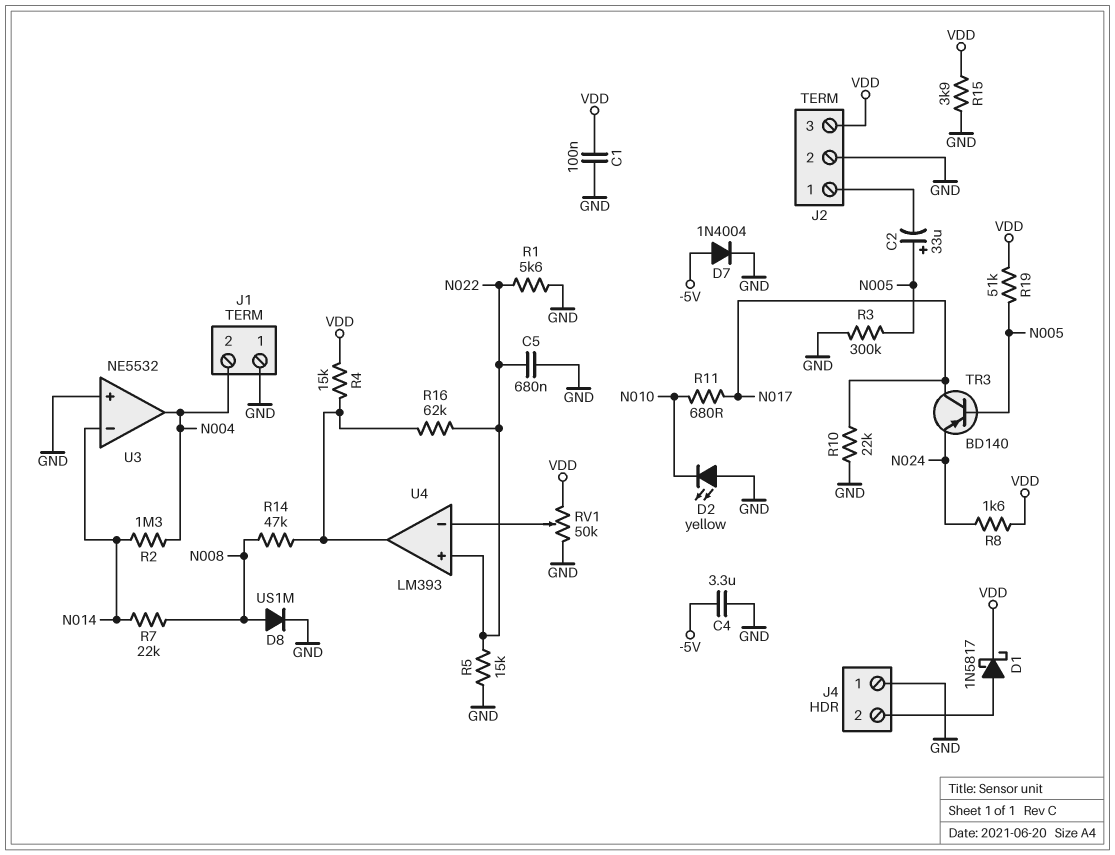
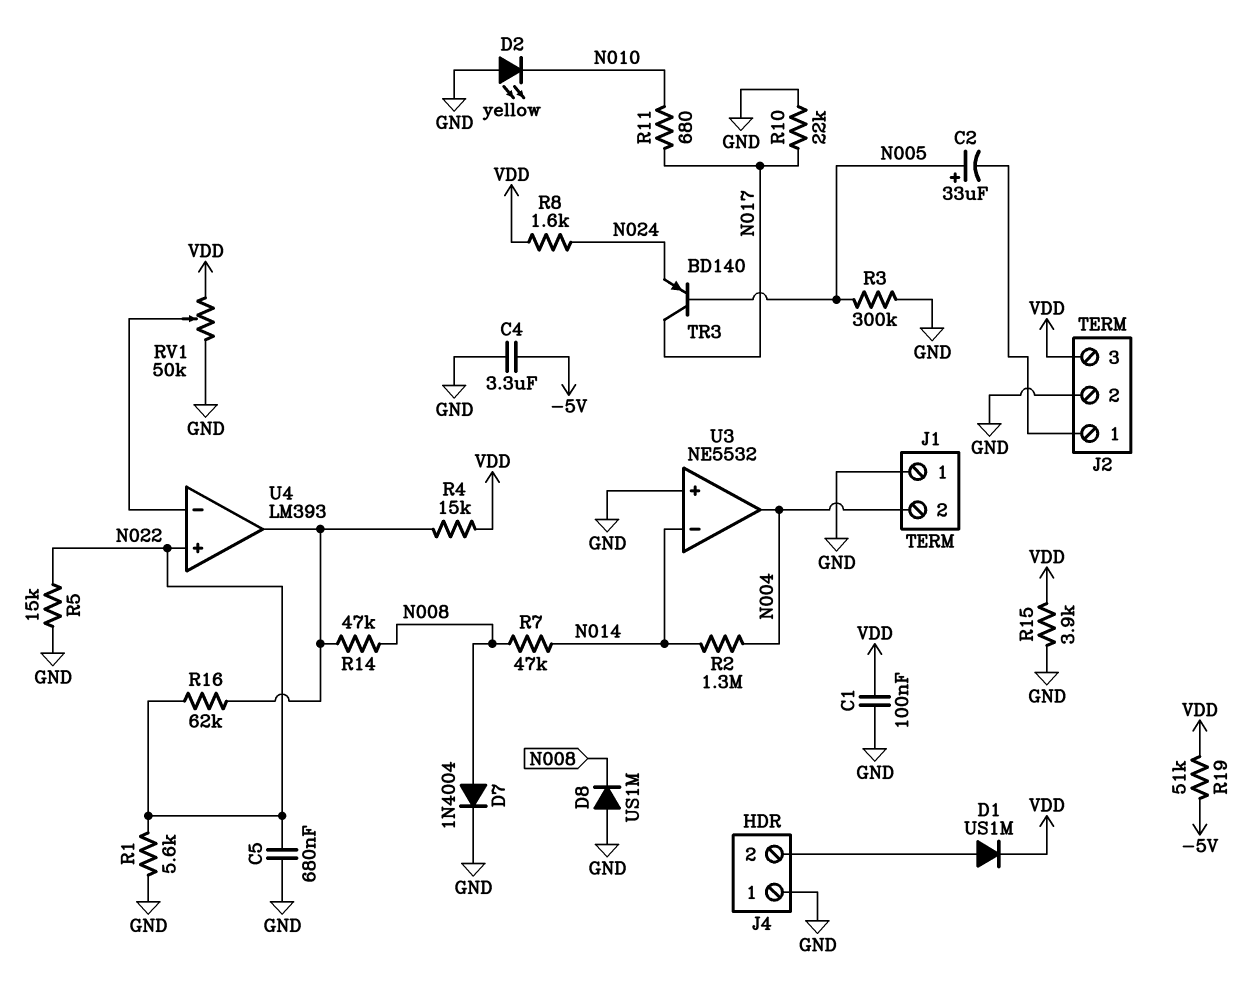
D1: schottky 1N5817 (A J4/2, K VDD) -> diode US1M (A J4/2, K VDD)
D7: diode 1N4004 (A -5V, K GND) -> diode 1N4004 (A N008, K GND)
D8: diode US1M (A N008, K GND) -> diode US1M (A GND, K N008)
R7: 22k (N008, N014) -> 47k (N008, N014)
R19: 51k (N005, VDD) -> 51k (-5V, VDD)

